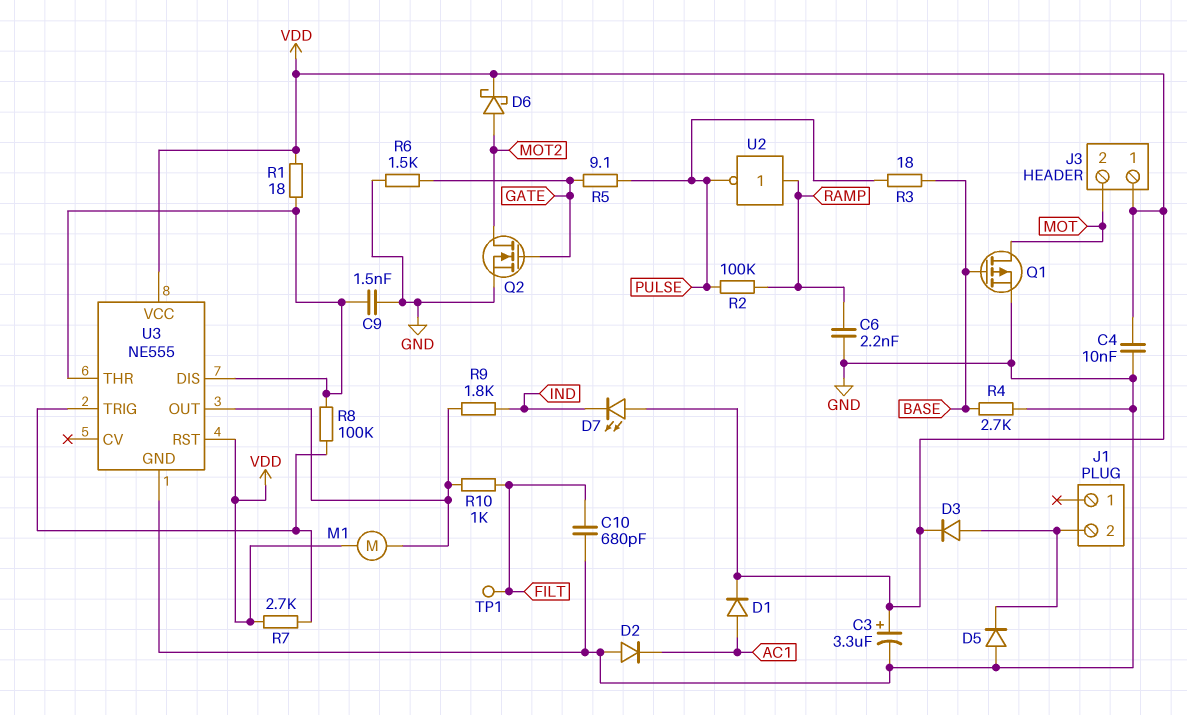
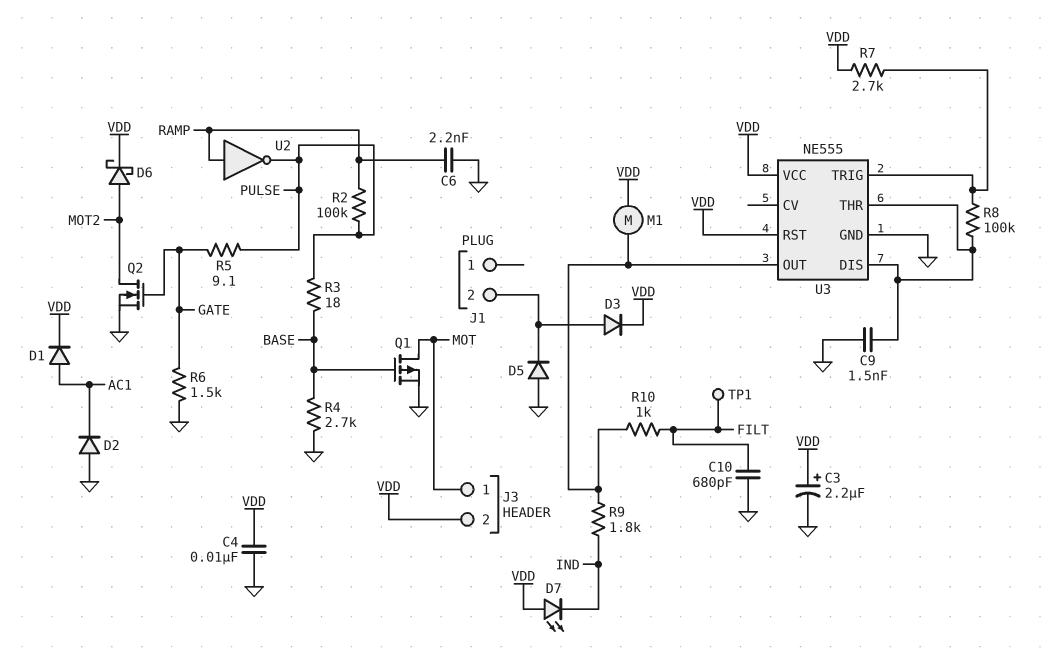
C3: 3.3uF (plus VDD, minus GND) -> 2.2uF (plus VDD, minus GND)
J3 pin 1: VDD -> MOT
J3 pin 2: MOT -> VDD
R1: 18 (U3/DIS, VDD) -> none

